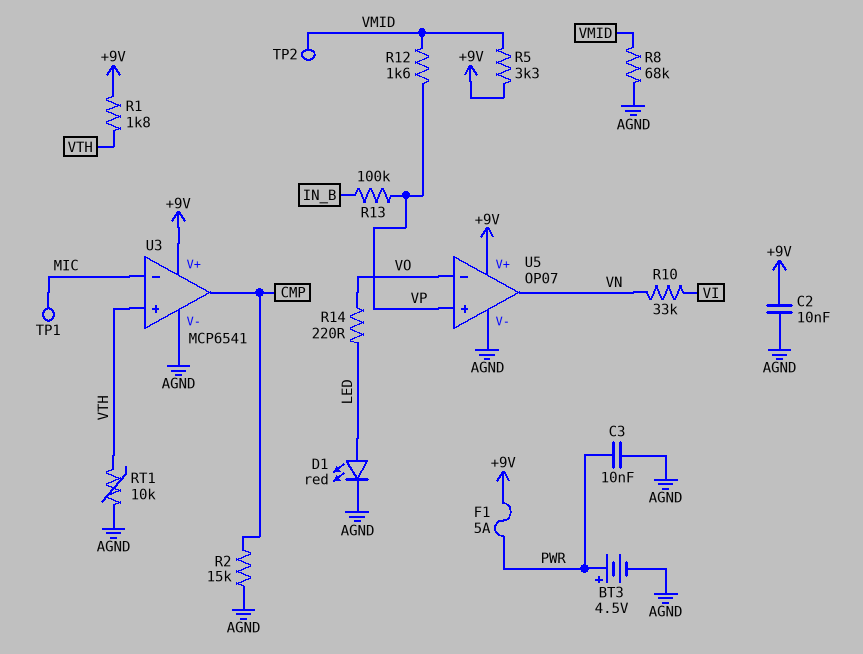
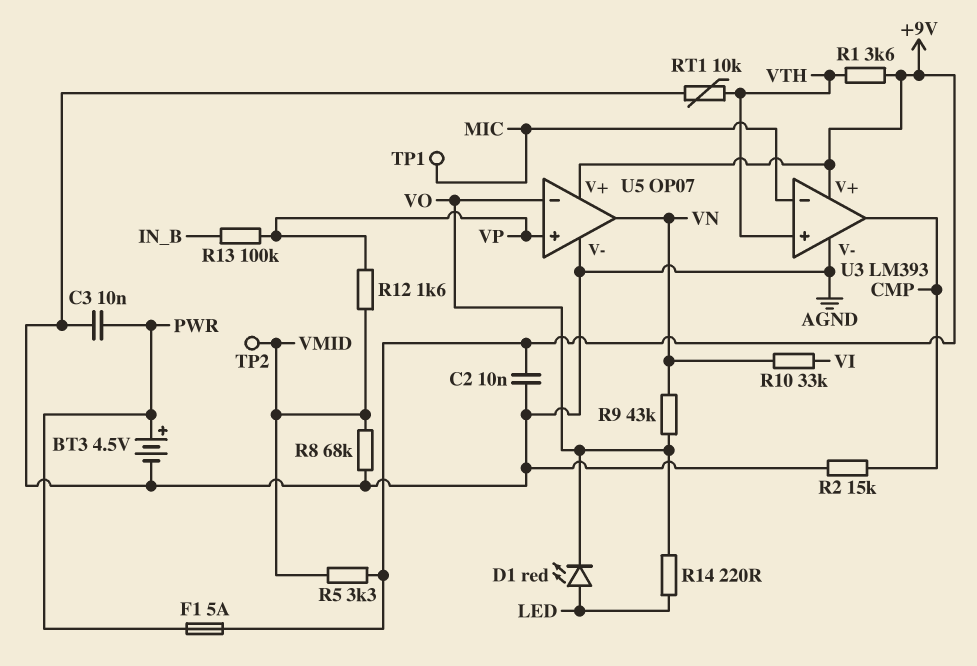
D1: LED red (A LED, K AGND) -> LED red (A LED, K VO)
R1: 1.8k (+9V, VTH) -> 3.6k (+9V, VTH)
R9: none -> 43k (VN, VO)
U3: MCP6541 -> LM393

